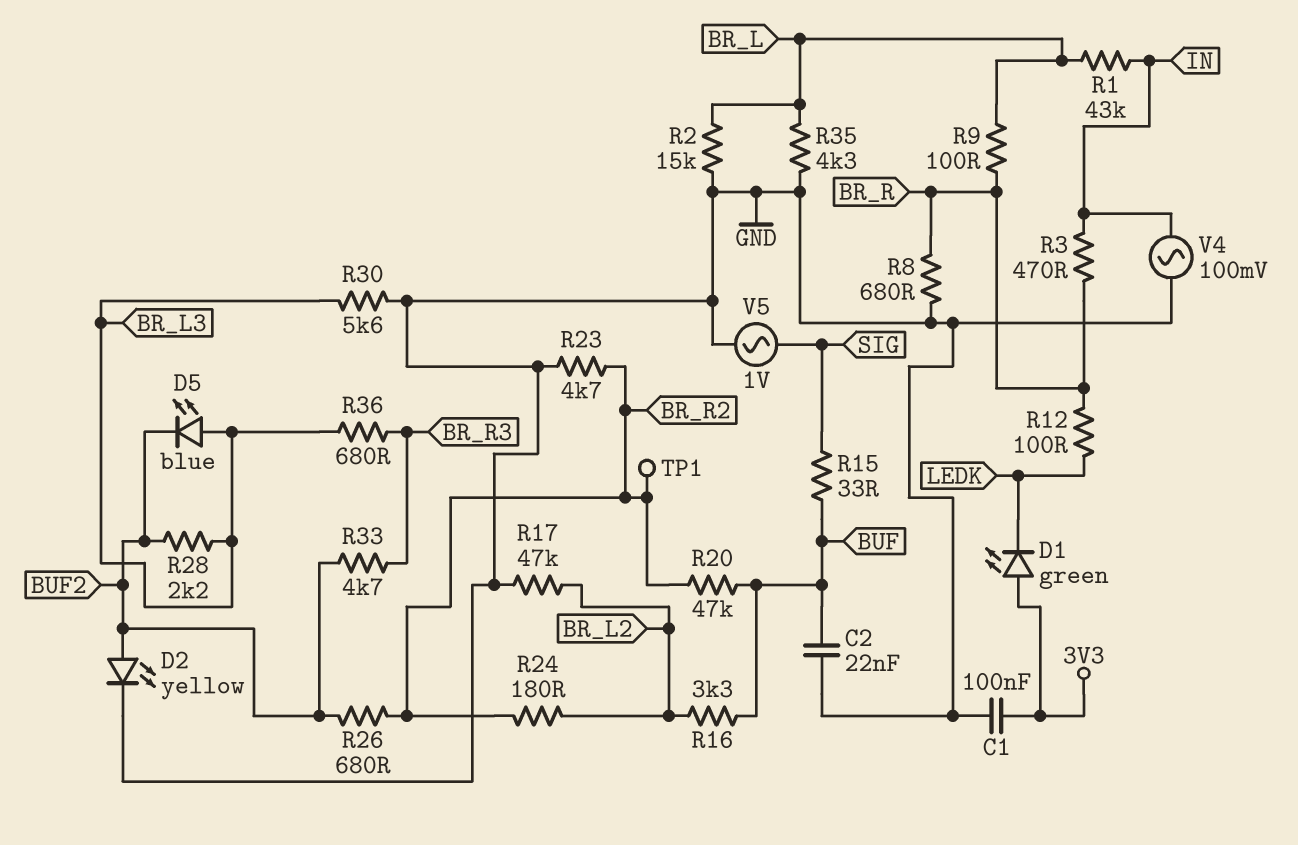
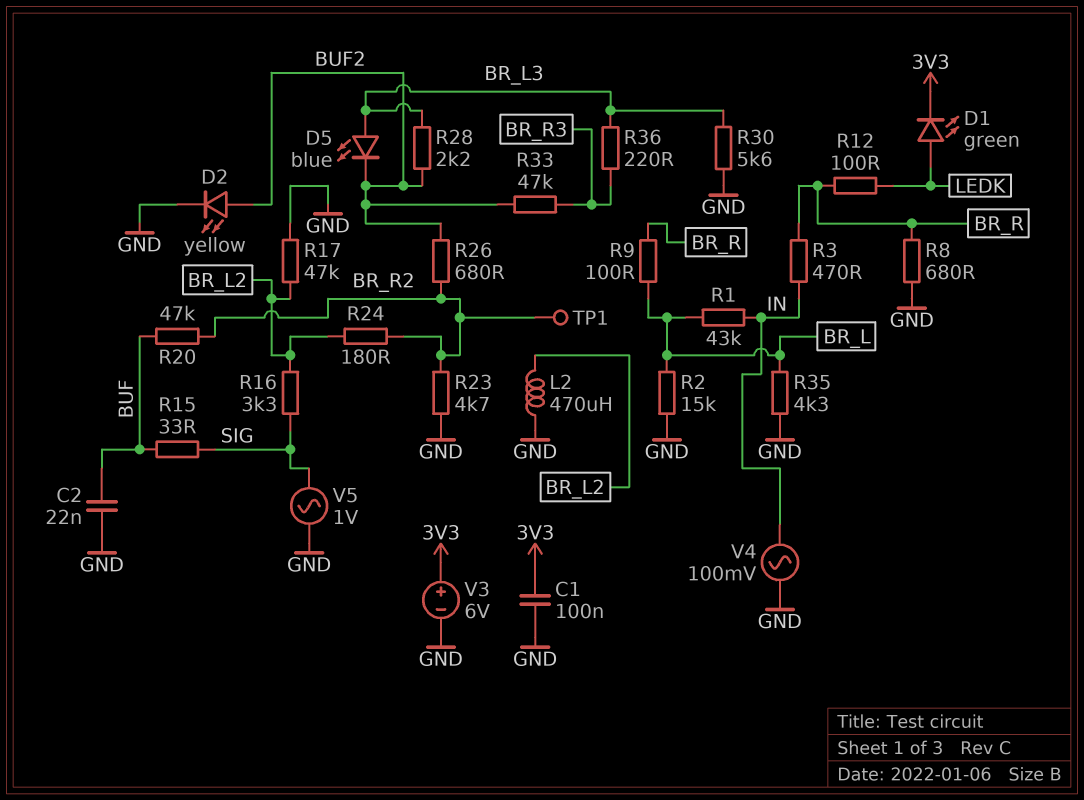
D1: LED green (A 3V3, K LEDK) -> LED green (A LEDK, K 3V3)
L2: none -> 470uH (BR_L2, GND)
R16: 3.3k (BR_L2, BUF) -> 3.3k (BR_L2, SIG)
R33: 4.7k (BR_R3, BUF2) -> 47k (BR_R3, BUF2)
R36: 680 (BR_L3, BR_R3) -> 220 (BR_L3, BR_R3)
V3: none -> 6V (plus 3V3, minus GND)

